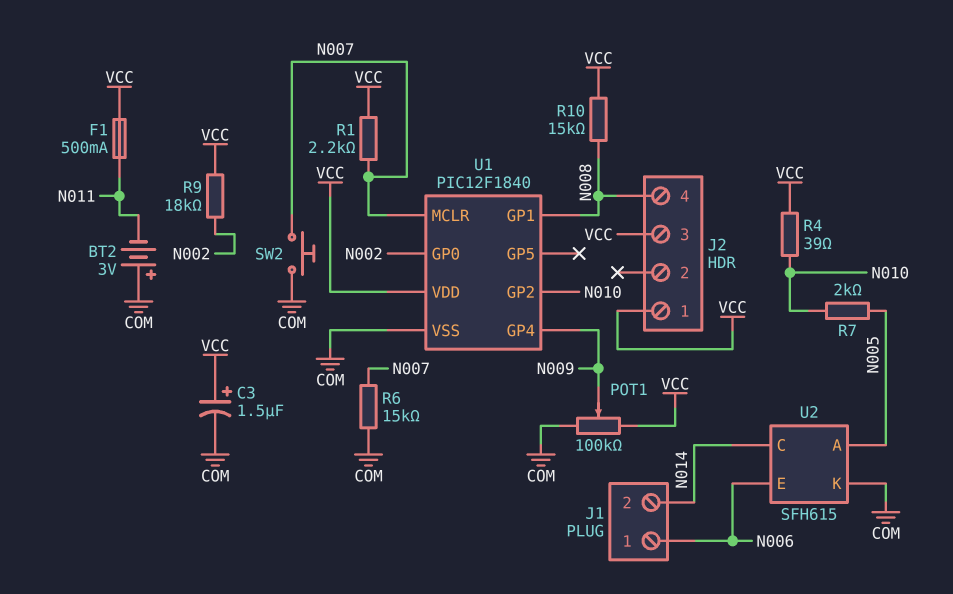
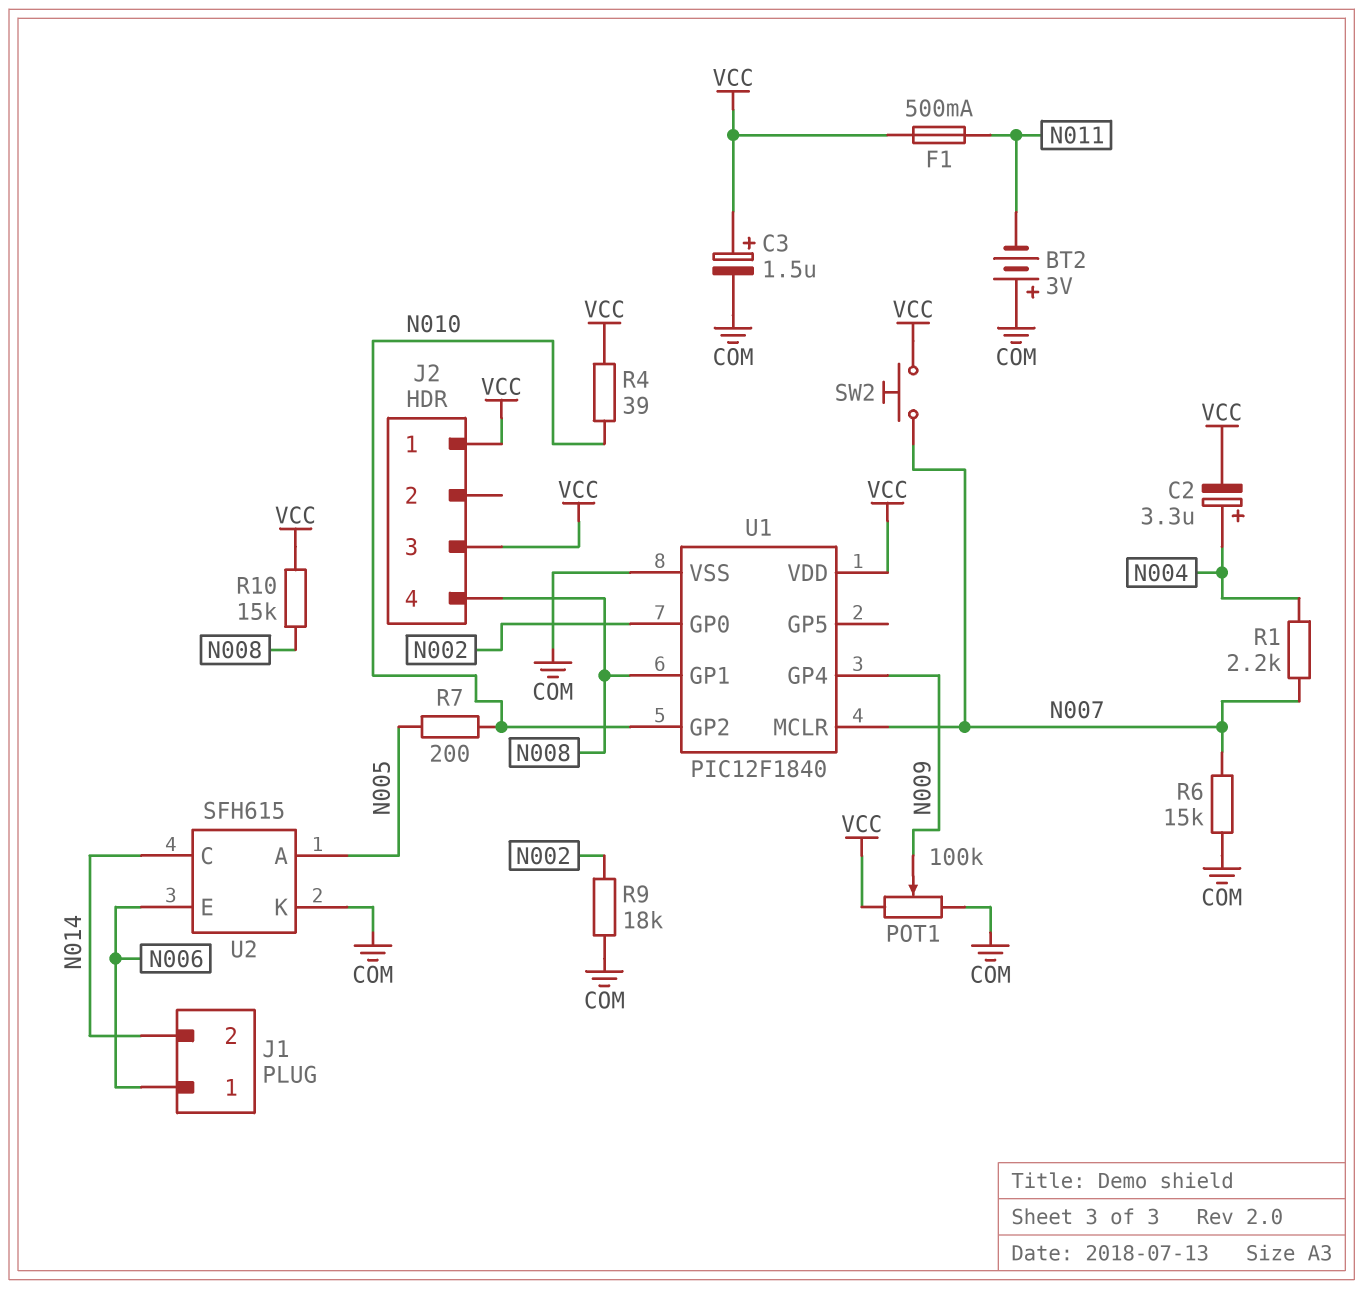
C2: none -> 3.3uF (plus N004, minus VCC)
R1: 2.2k (N007, VCC) -> 2.2k (N004, N007)
R7: 2k (N005, N010) -> 200 (N005, N010)
R9: 18k (N002, VCC) -> 18k (COM, N002)
SW2: button (COM, N007) -> button (N007, VCC)

